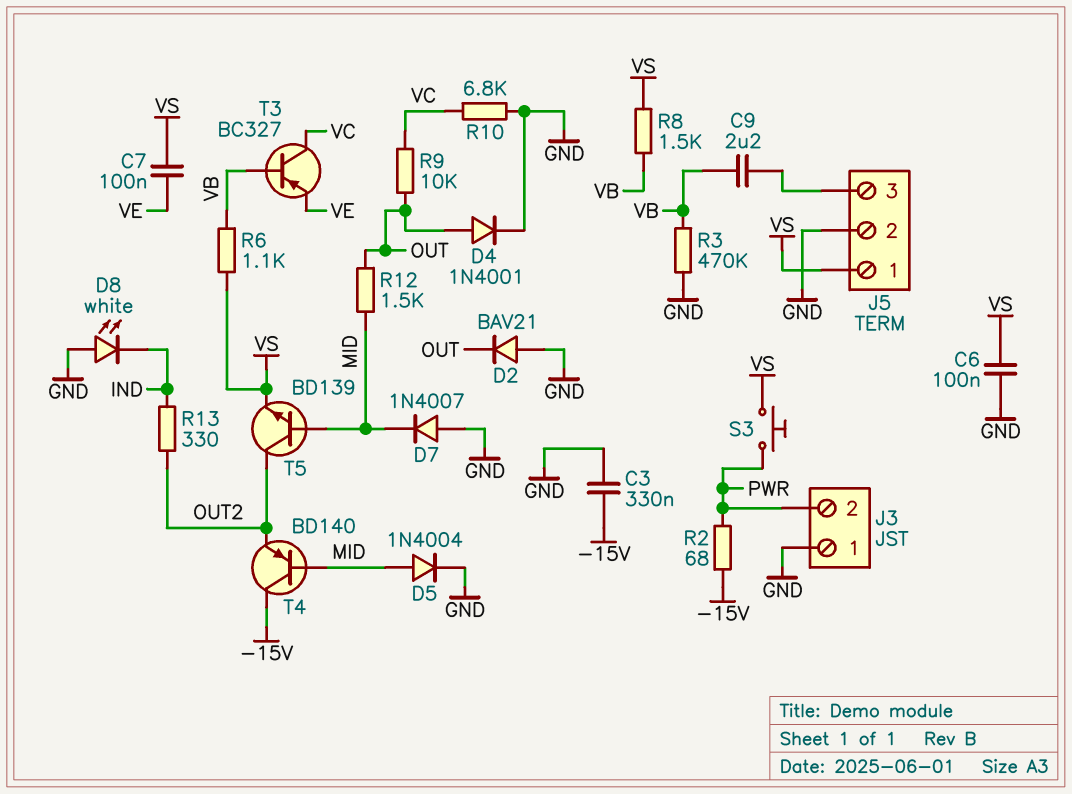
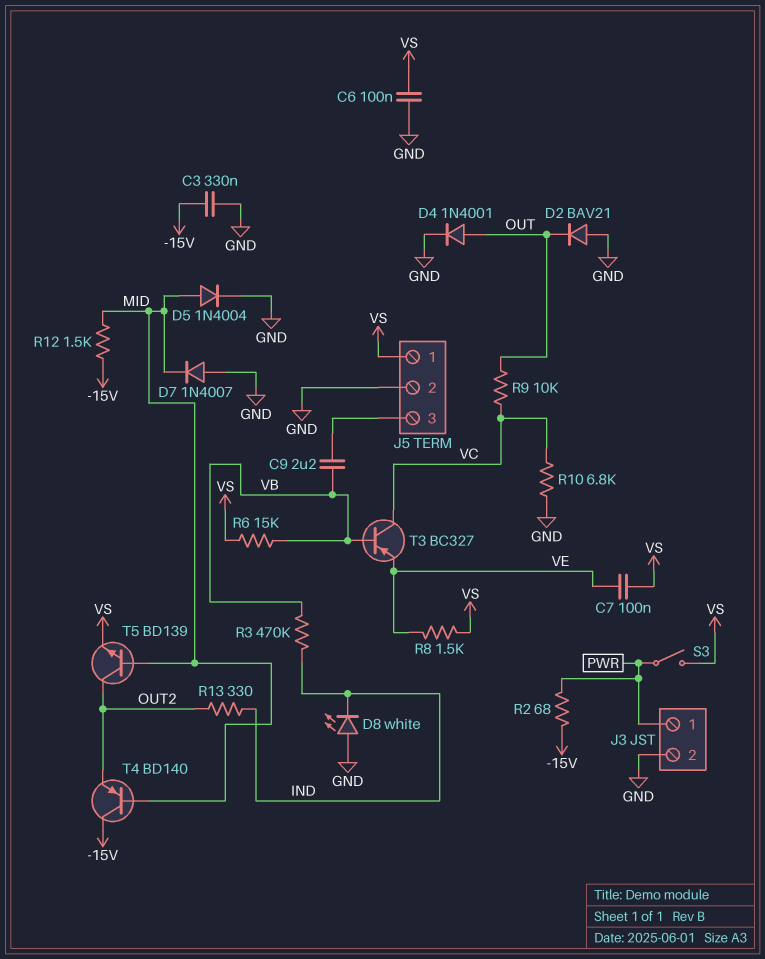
J3 pin 1: GND -> PWR
J3 pin 2: PWR -> GND
R3: 470k (GND, VB) -> 470k (IND, VB)
R6: 1.1k (VB, VS) -> 15k (VB, VS)
R8: 1.5k (VB, VS) -> 1.5k (VE, VS)
R12: 1.5k (MID, OUT) -> 1.5k (-15V, MID)
S3: button (PWR, VS) -> switch (PWR, VS)

